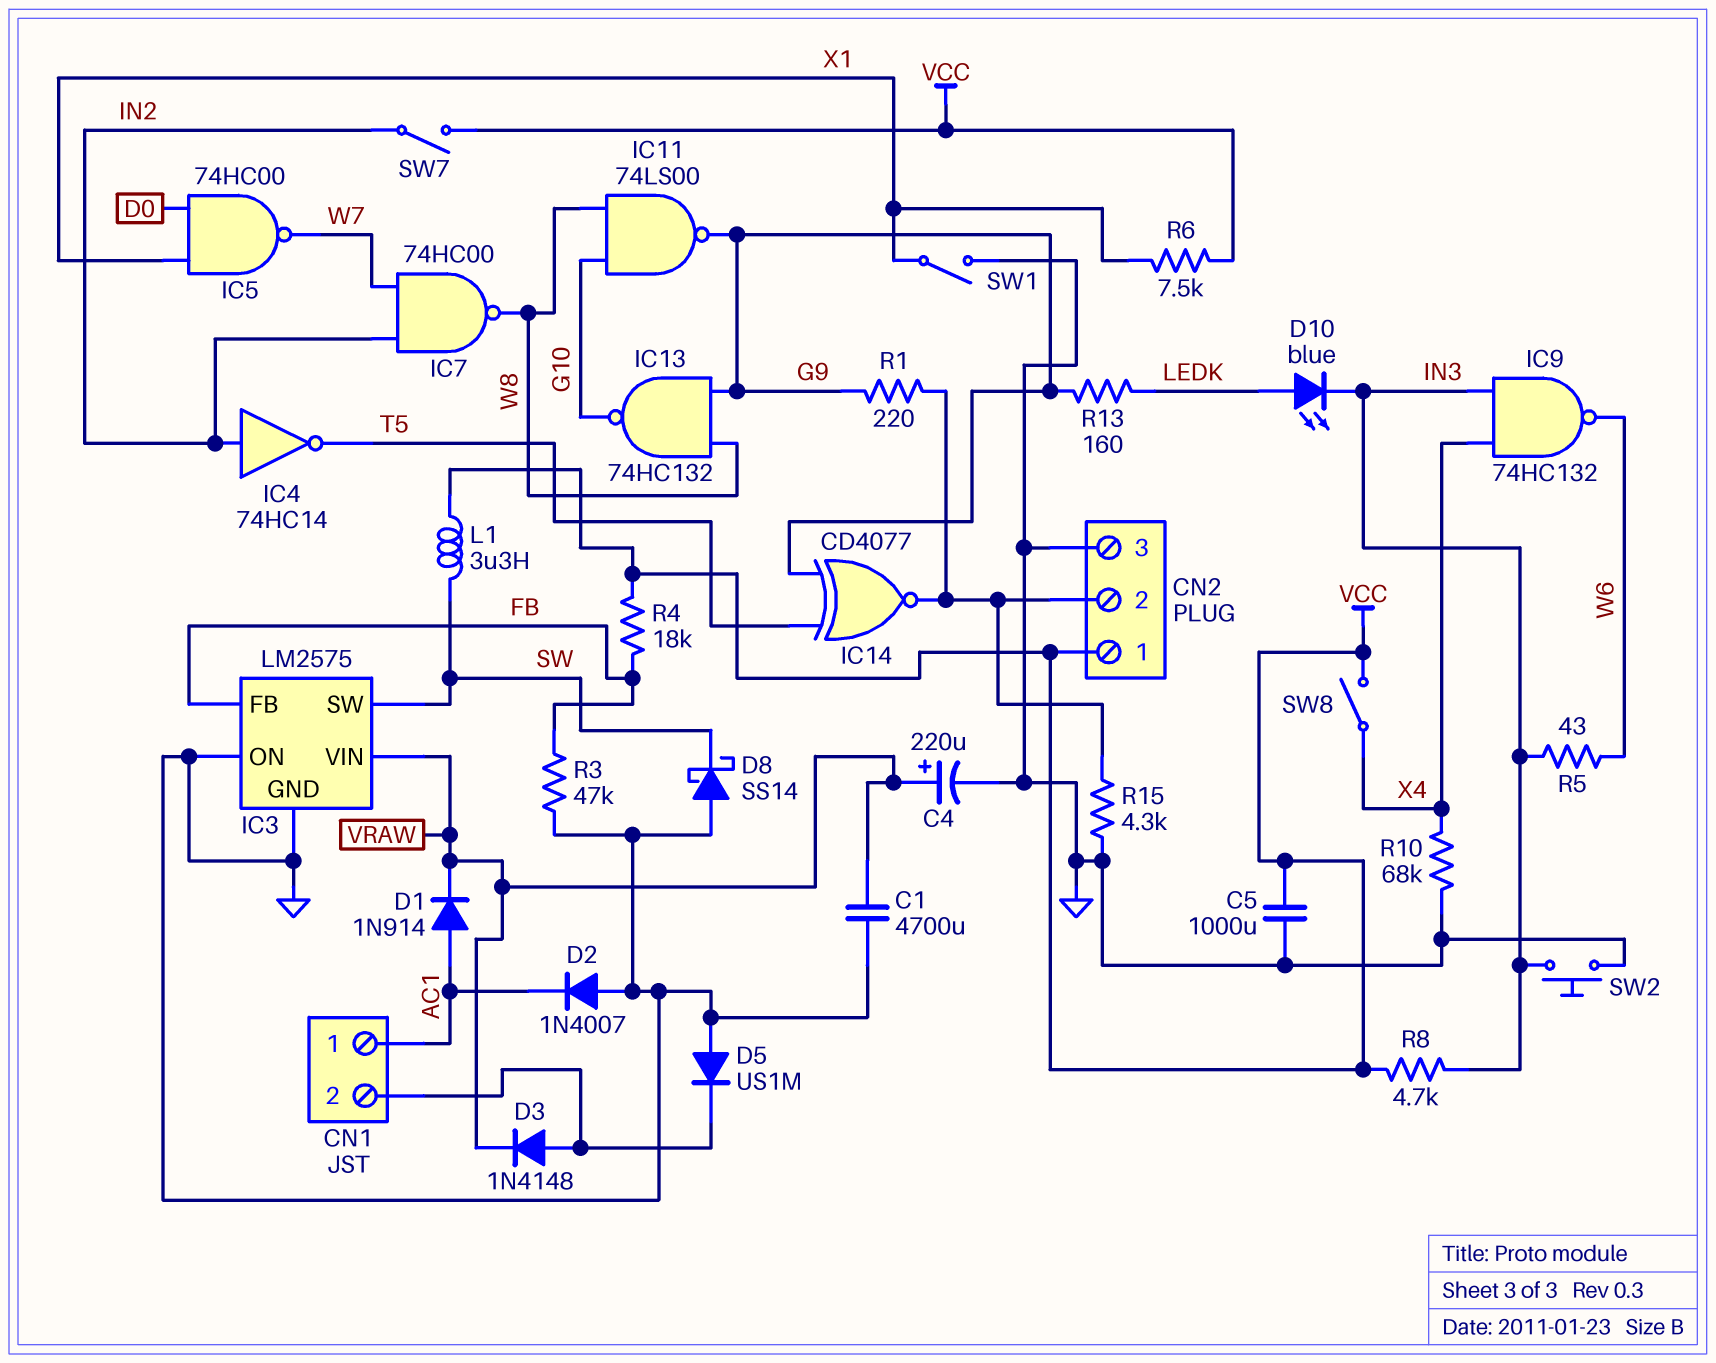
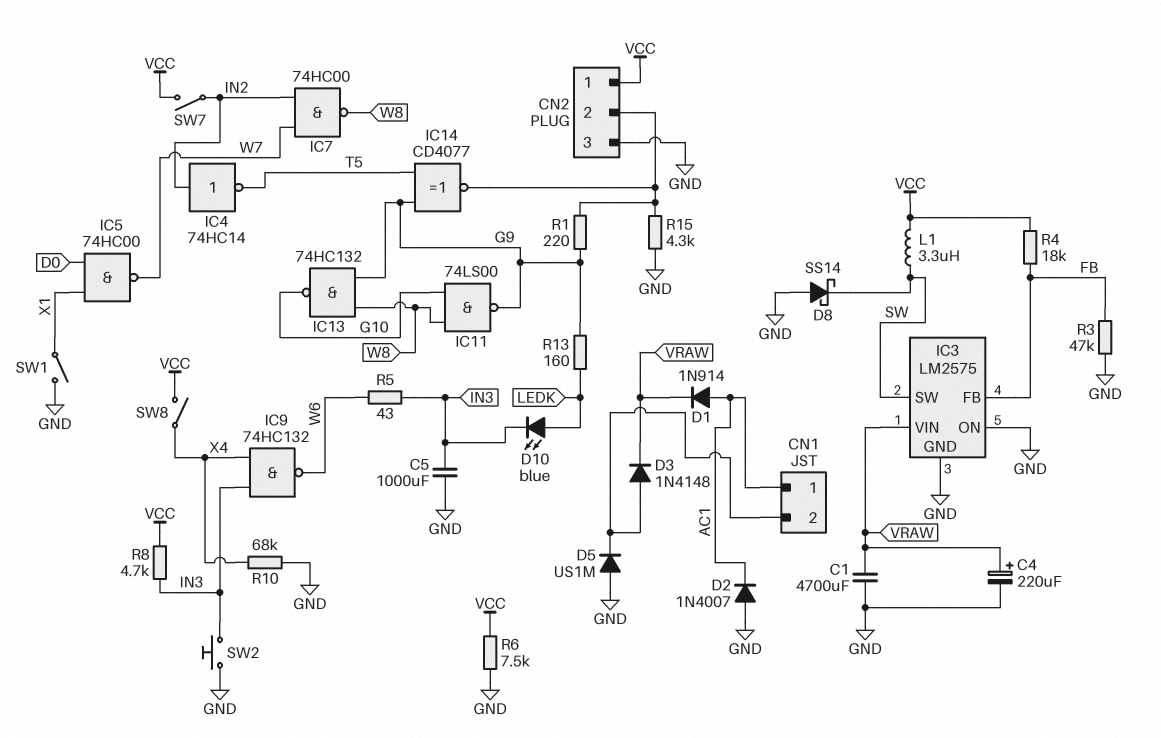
C5: 1000uF (GND, VCC) -> 1000uF (GND, IN3)
R6: 7.5k (VCC, X1) -> 7.5k (GND, VCC)

